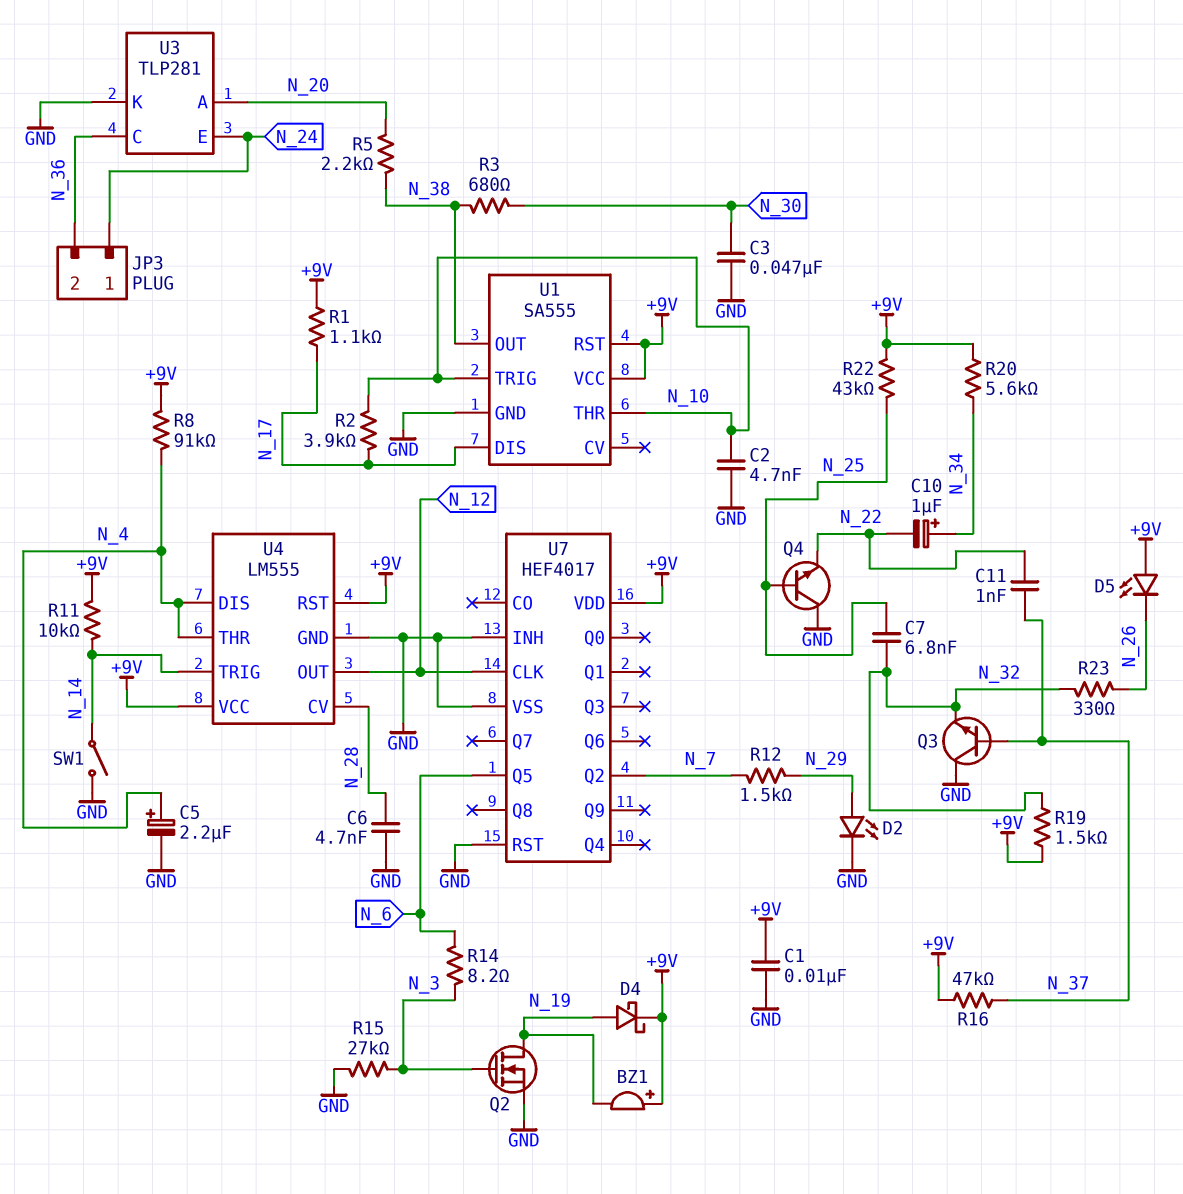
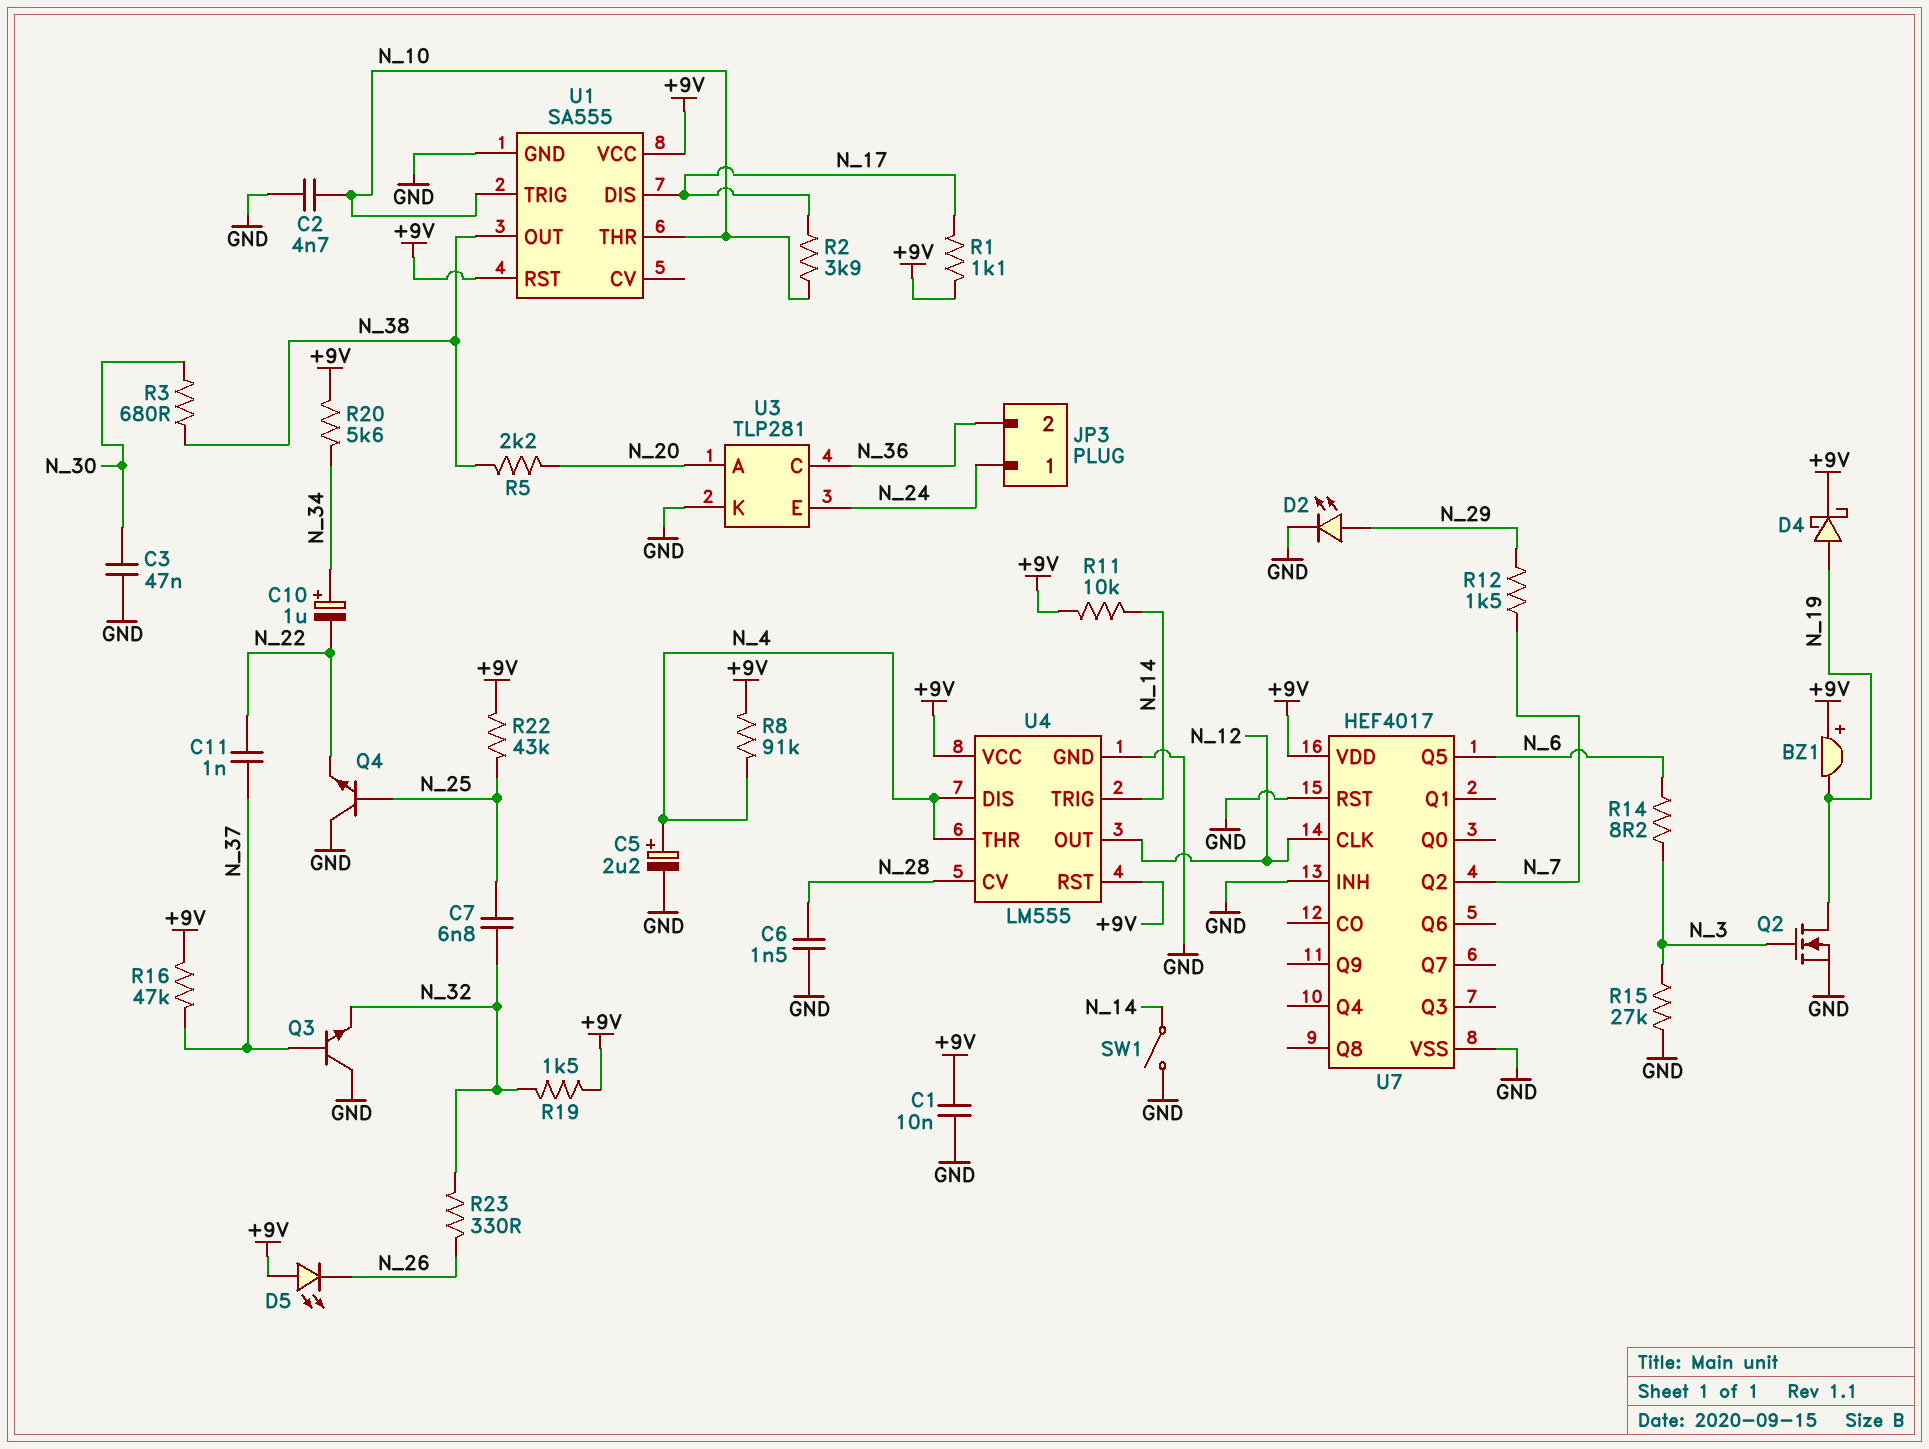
C6: 4.7nF (GND, N_28) -> 1.5nF (GND, N_28)

